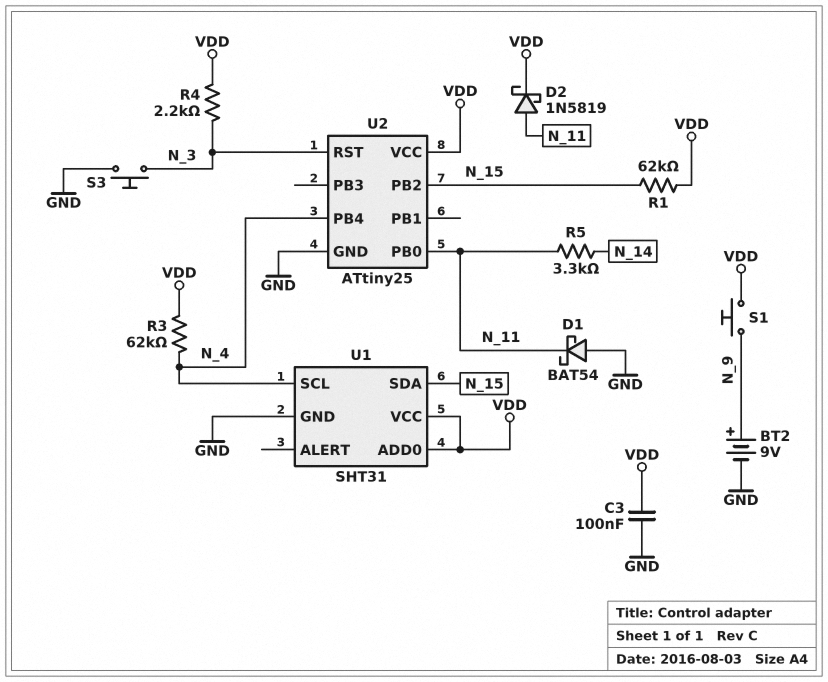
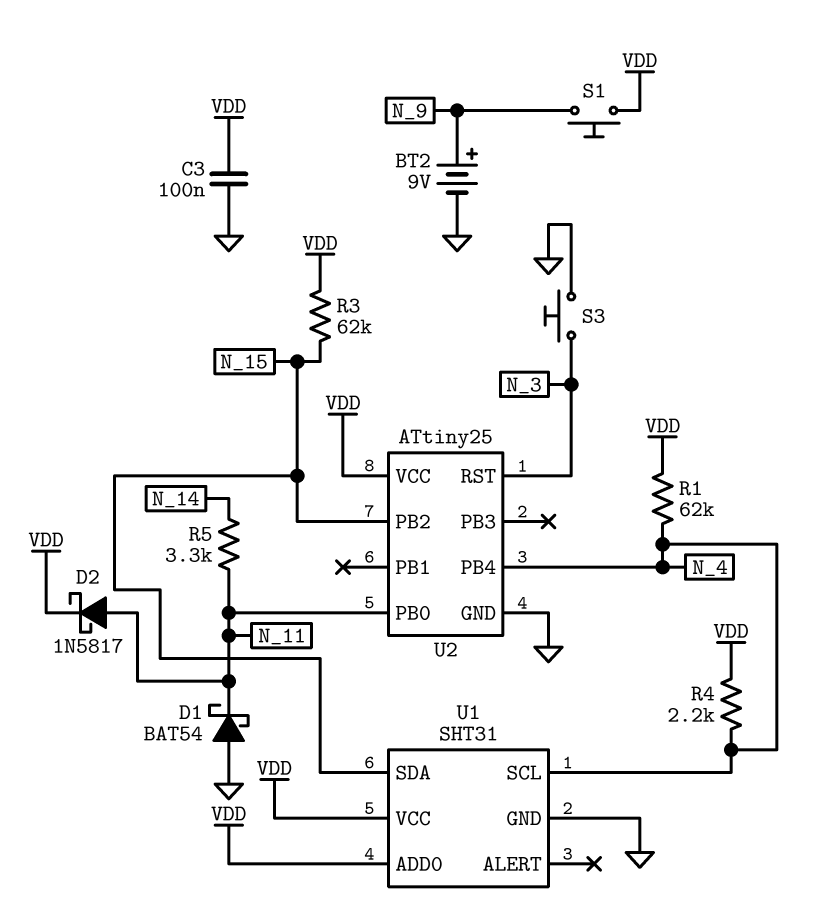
D2: schottky 1N5819 (A N_11, K VDD) -> schottky 1N5817 (A N_11, K VDD)
R1: 62k (N_15, VDD) -> 62k (N_4, VDD)
R3: 62k (N_4, VDD) -> 62k (N_15, VDD)
R4: 2.2k (N_3, VDD) -> 2.2k (N_4, VDD)

